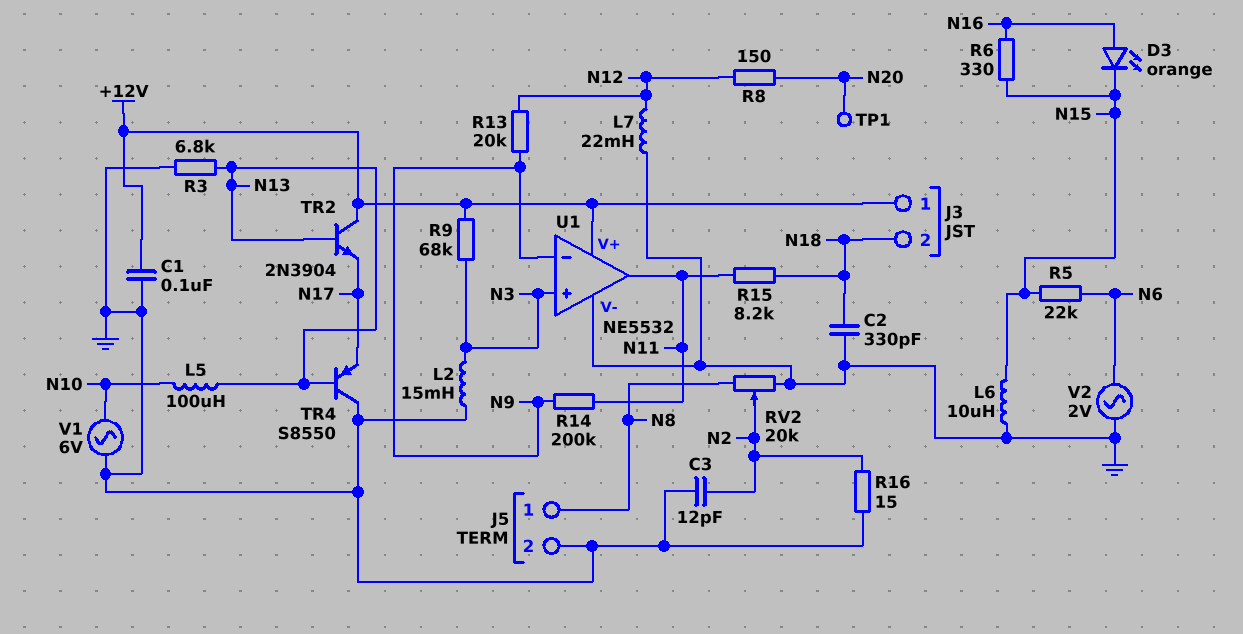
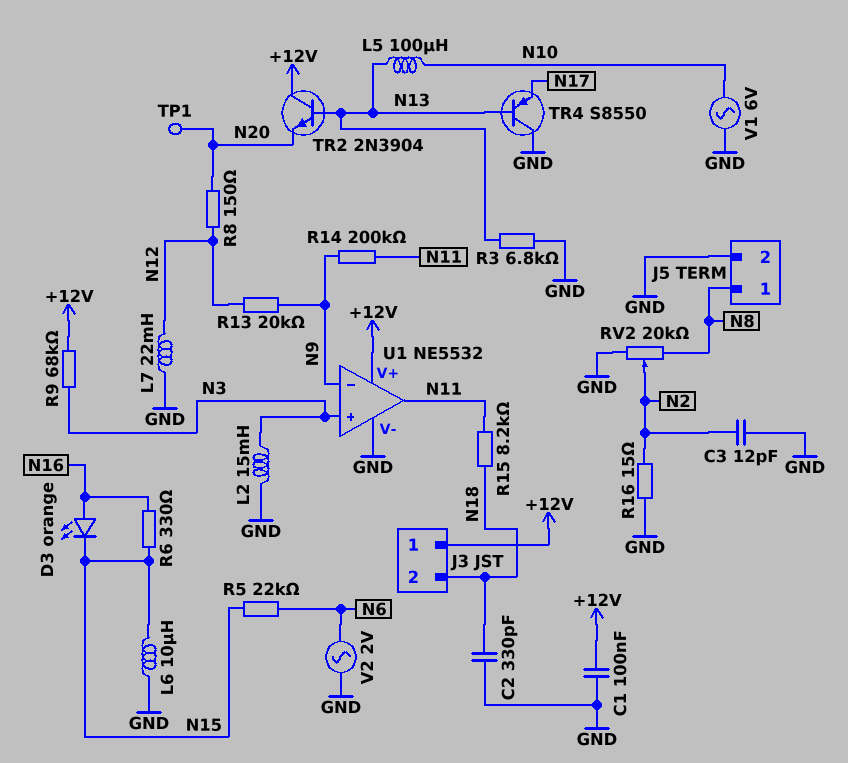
TR2: NPN 2N3904 (B N13, C +12V, E N17) -> NPN 2N3904 (B N13, C +12V, E N20)

